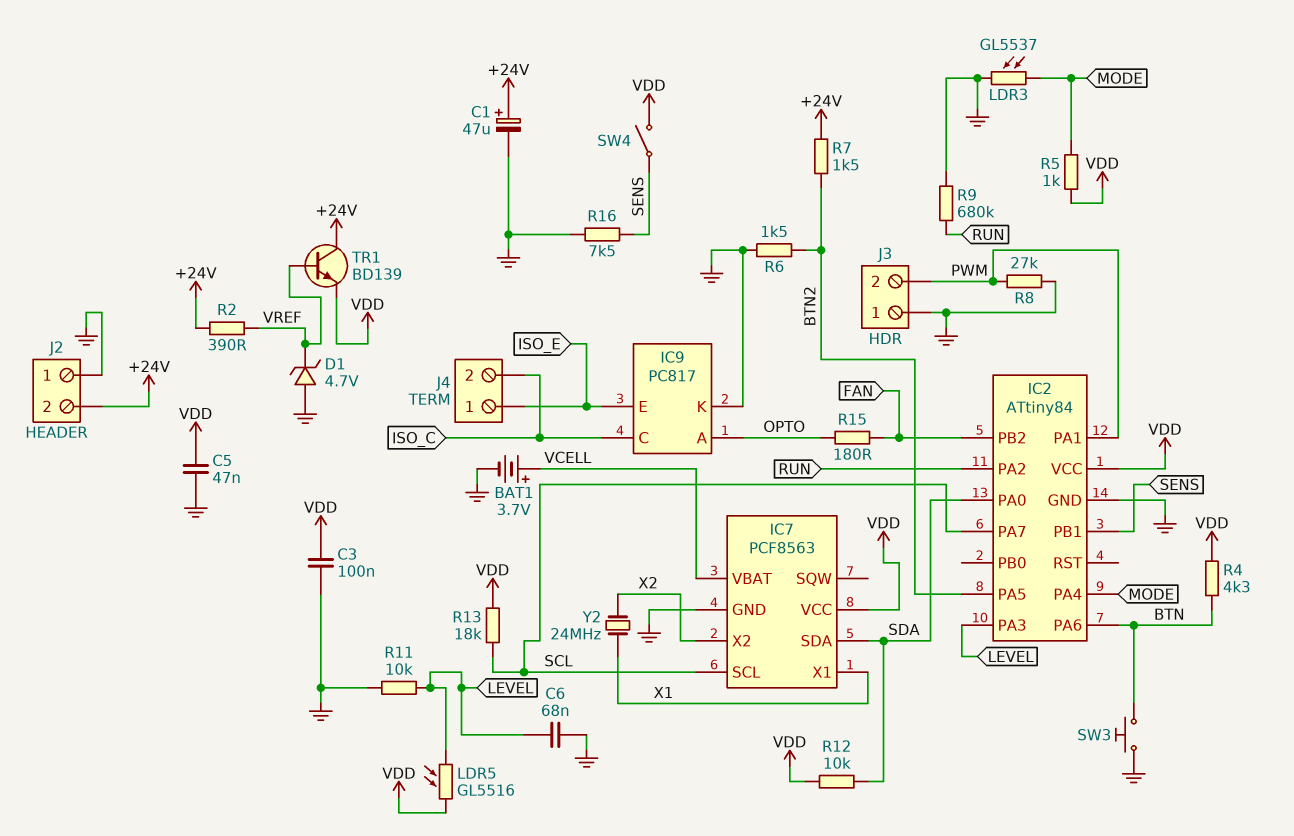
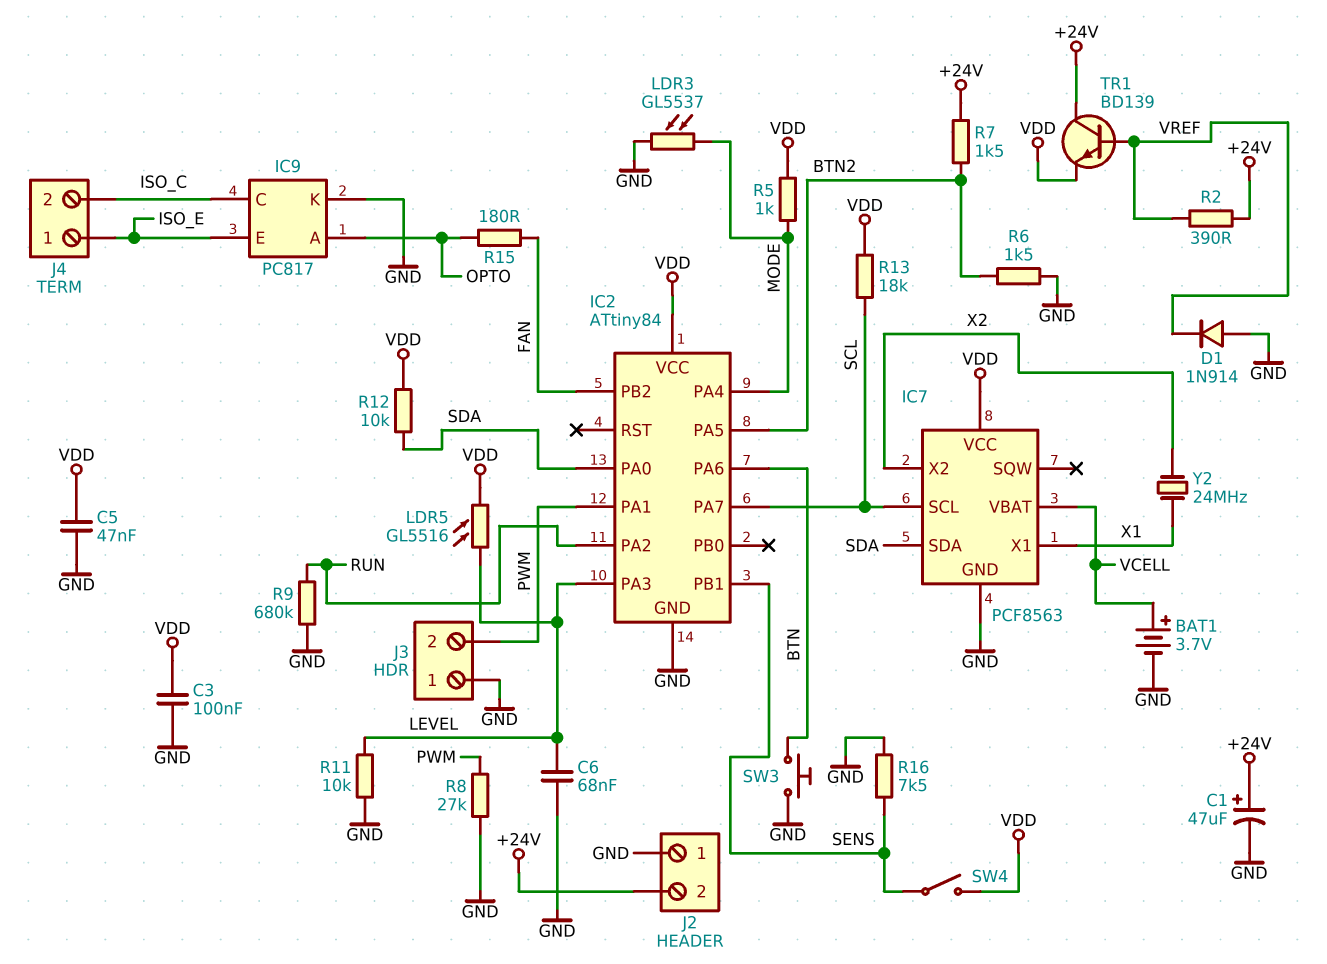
D1: zener 4.7V (A GND, K VREF) -> diode 1N914 (A GND, K VREF)
R4: 4.3k (BTN, VDD) -> none

